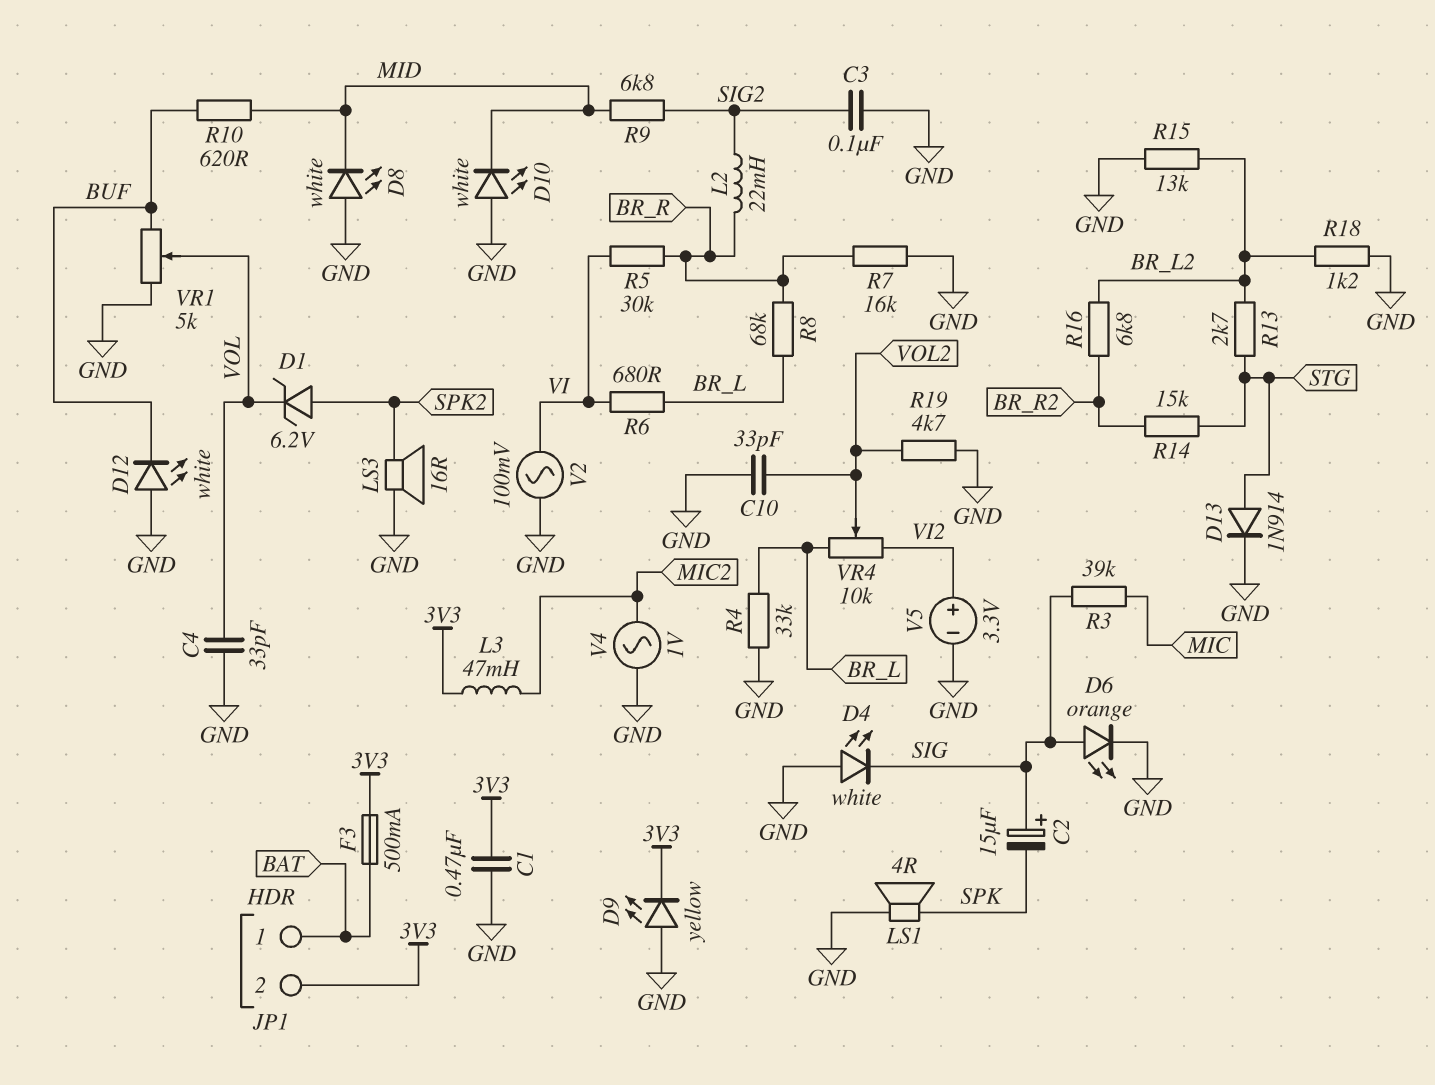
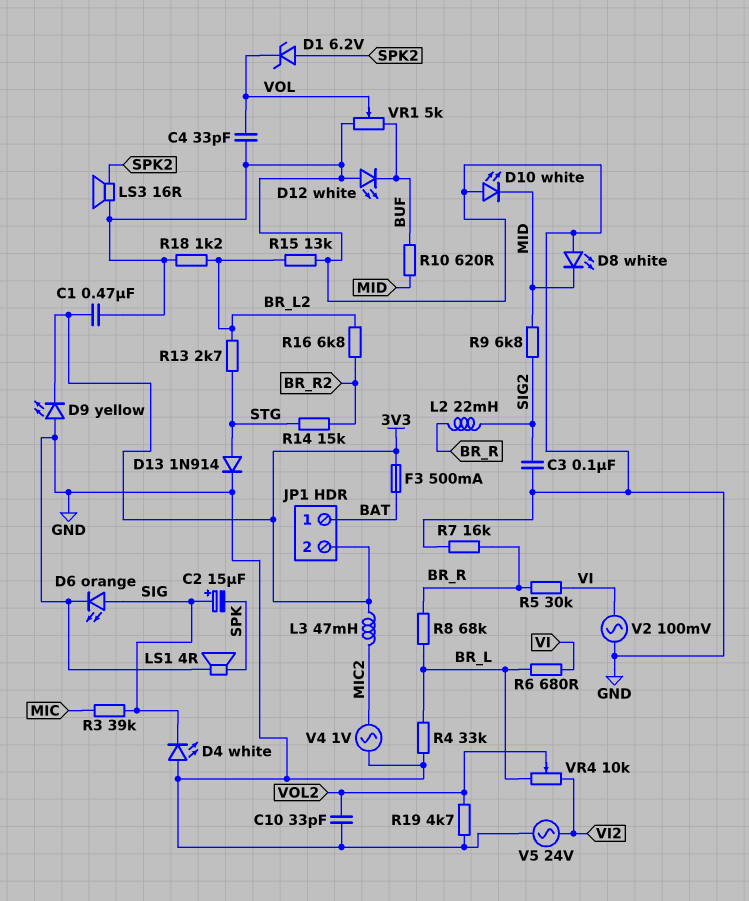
V5: 3.3V (plus VI2, minus GND) -> AC 24V (GND, VI2)

